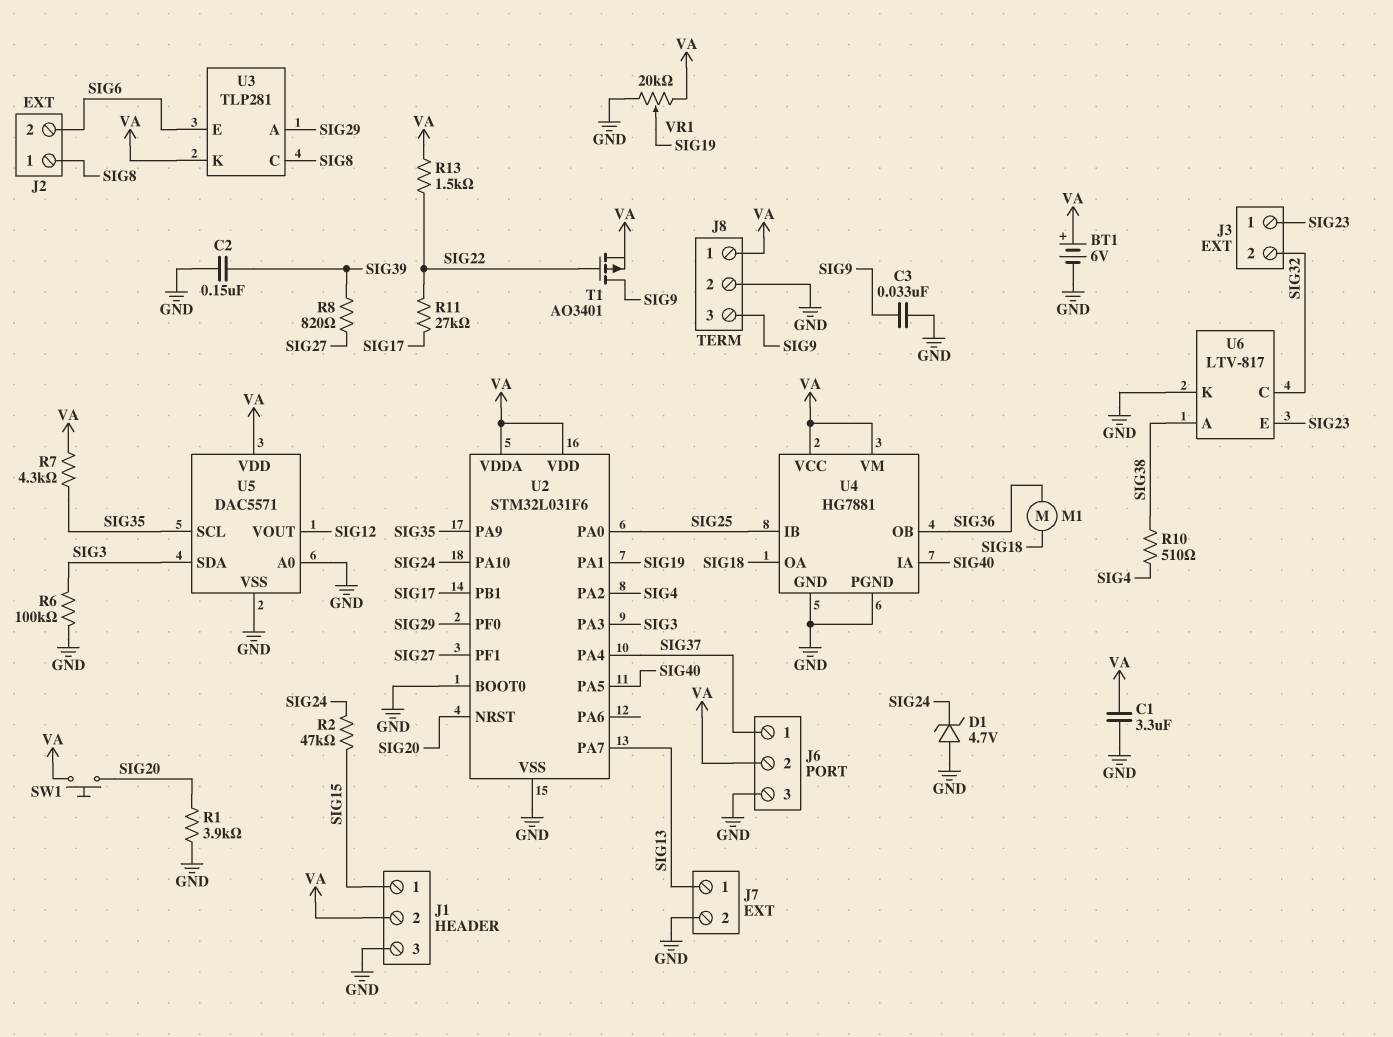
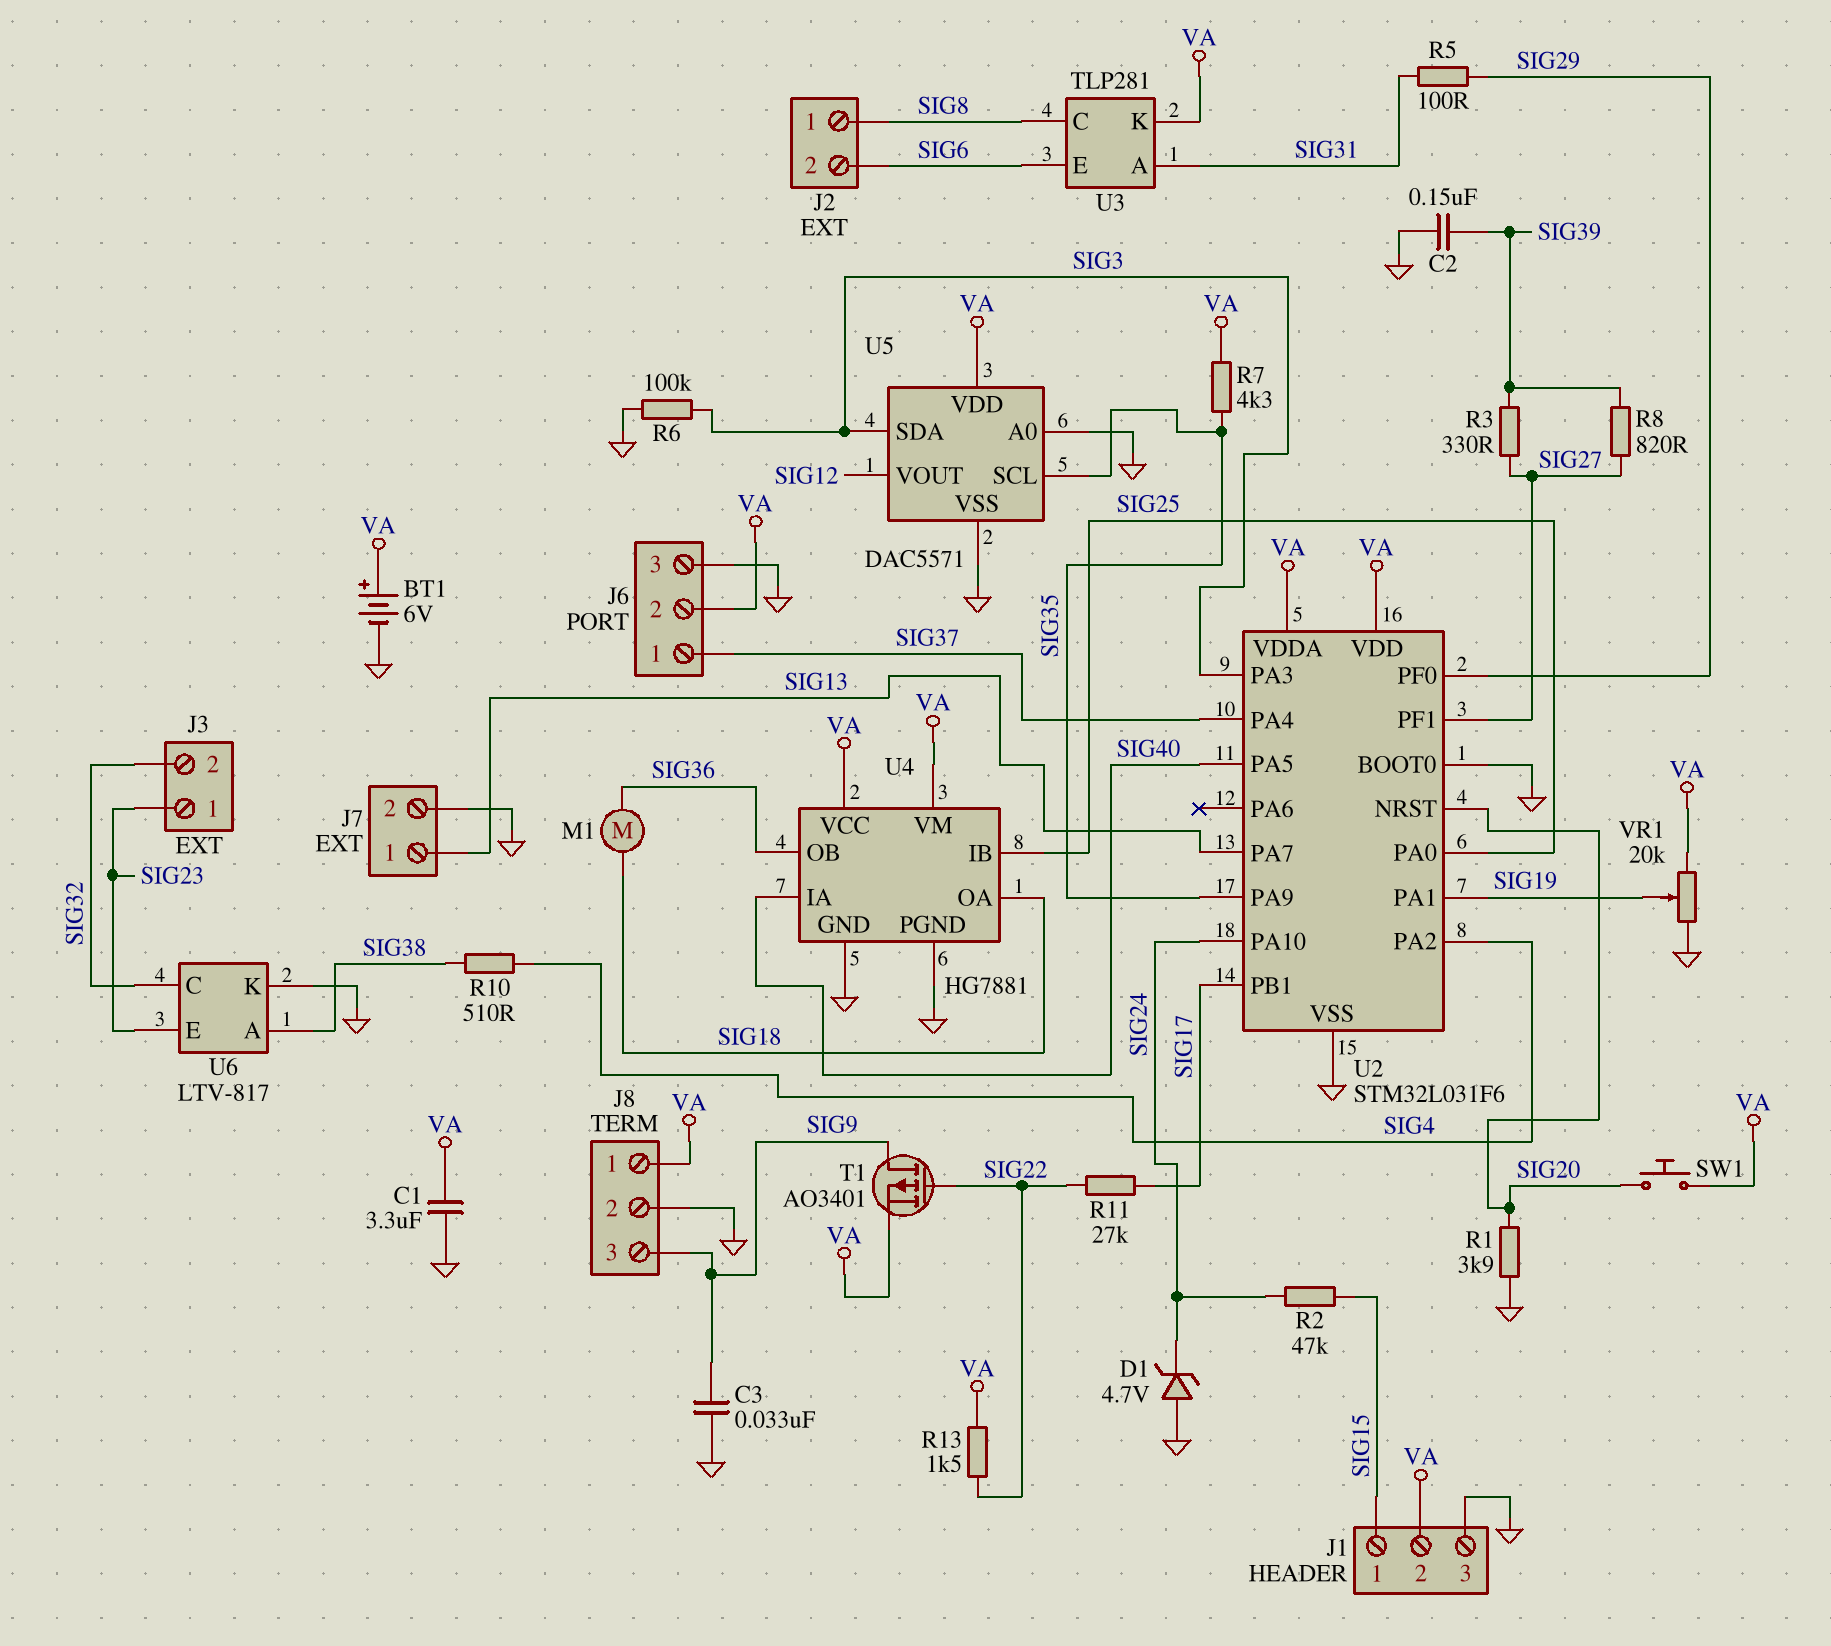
R3: none -> 330 (SIG27, SIG39)
R5: none -> 100 (SIG29, SIG31)
U3 pin A: SIG29 -> SIG31

